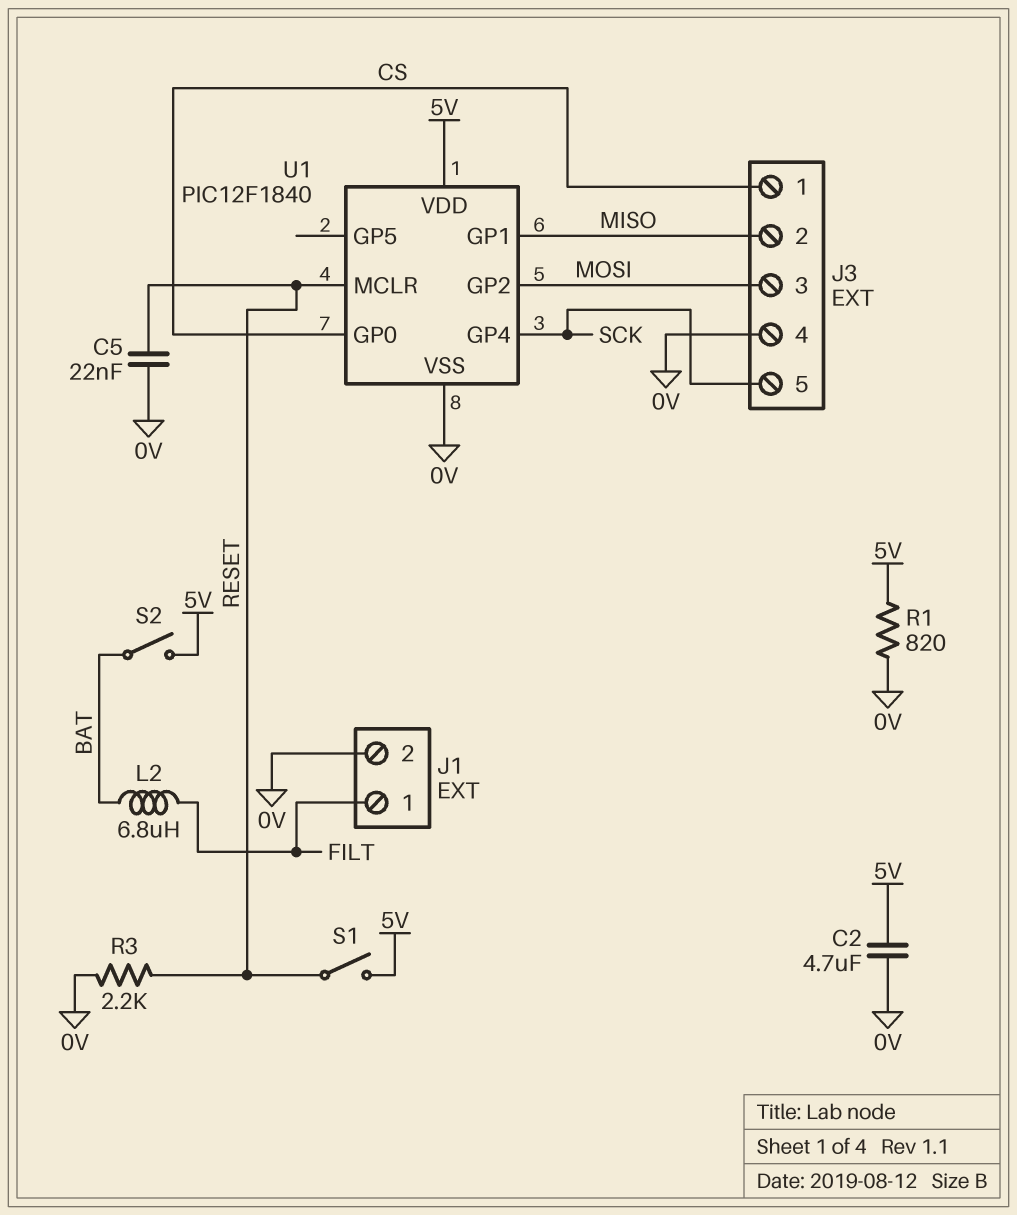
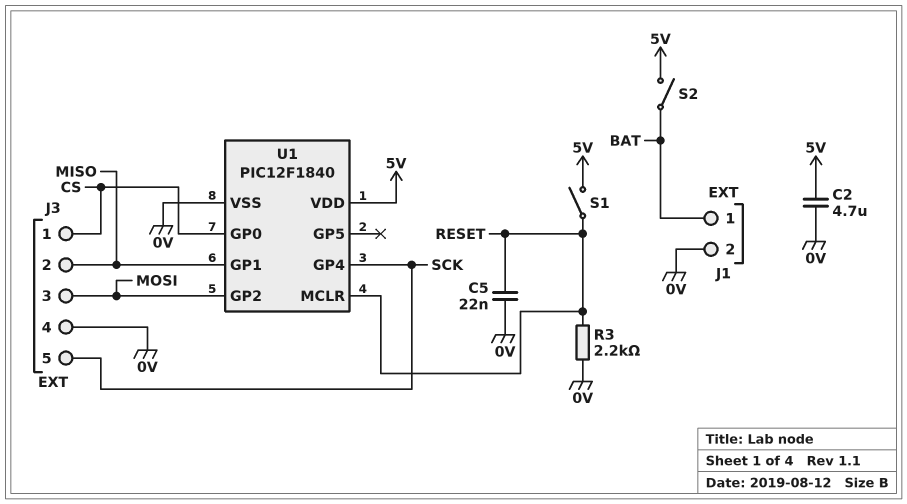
J1 pin 1: FILT -> BAT
L2: 6.8uH (BAT, FILT) -> none
R1: 820 (0V, 5V) -> none

